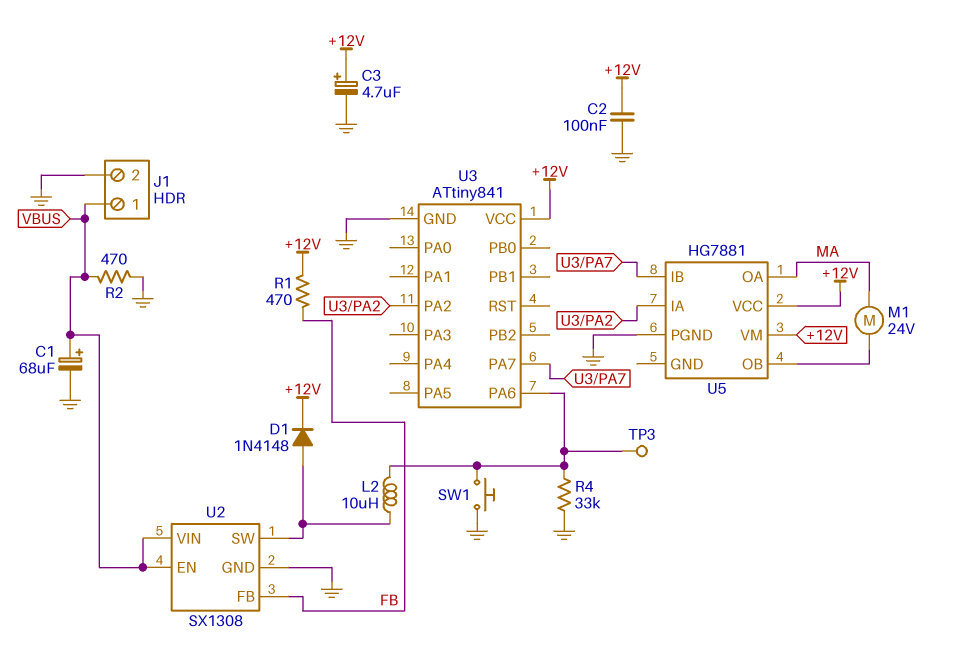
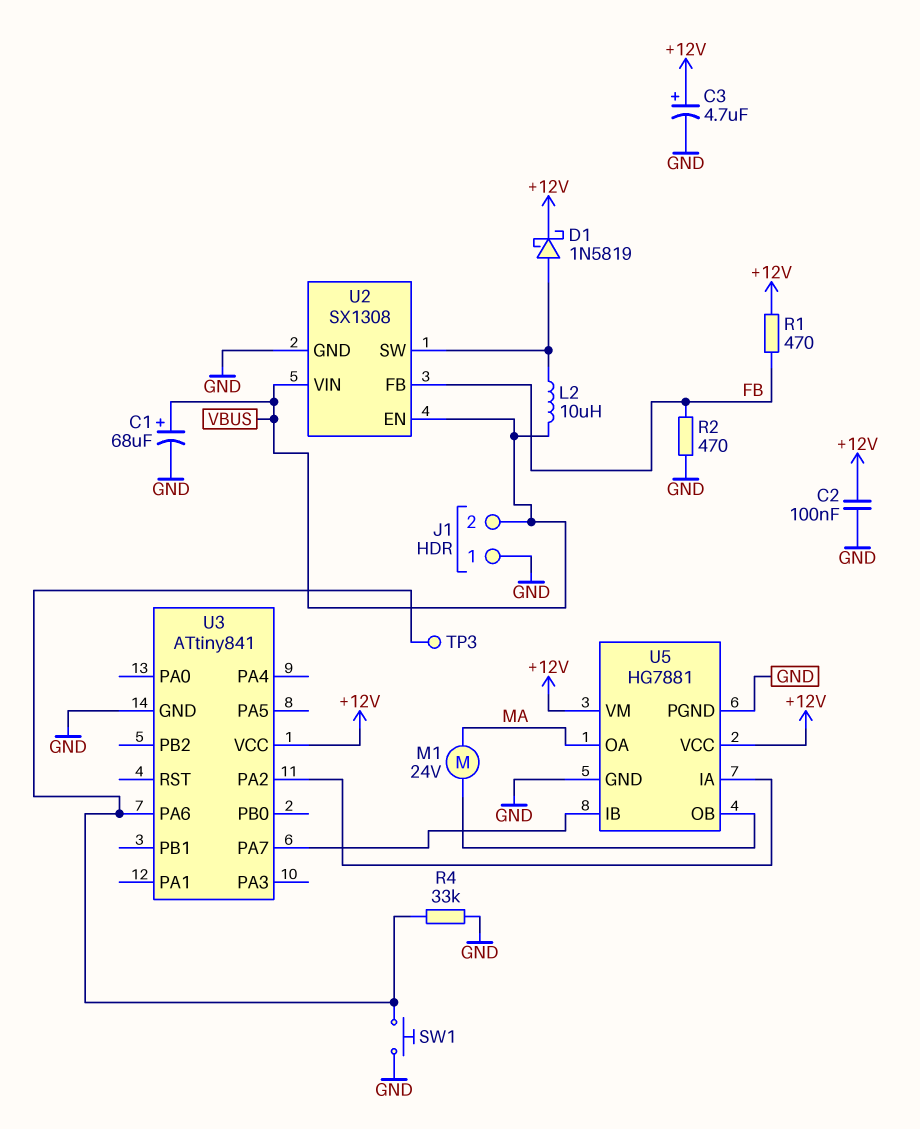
D1: diode 1N4148 (A U2/SW, K +12V) -> schottky 1N5819 (A U2/SW, K +12V)
J1 pin 1: VBUS -> GND
J1 pin 2: GND -> VBUS
L2: 10uH (U2/SW, U3/PA6) -> 10uH (U2/SW, VBUS)
R2: 470 (GND, VBUS) -> 470 (FB, GND)
U5 pin GND: none -> GND

